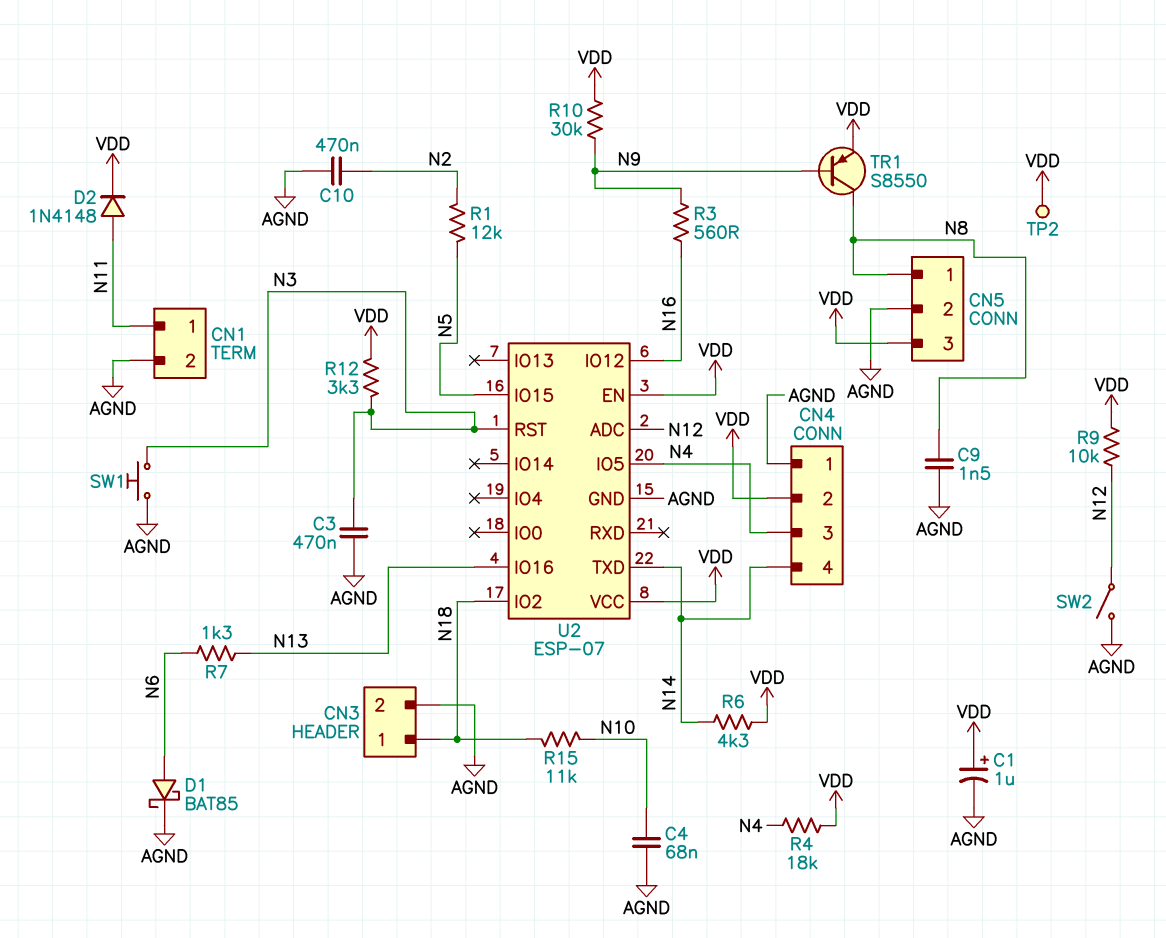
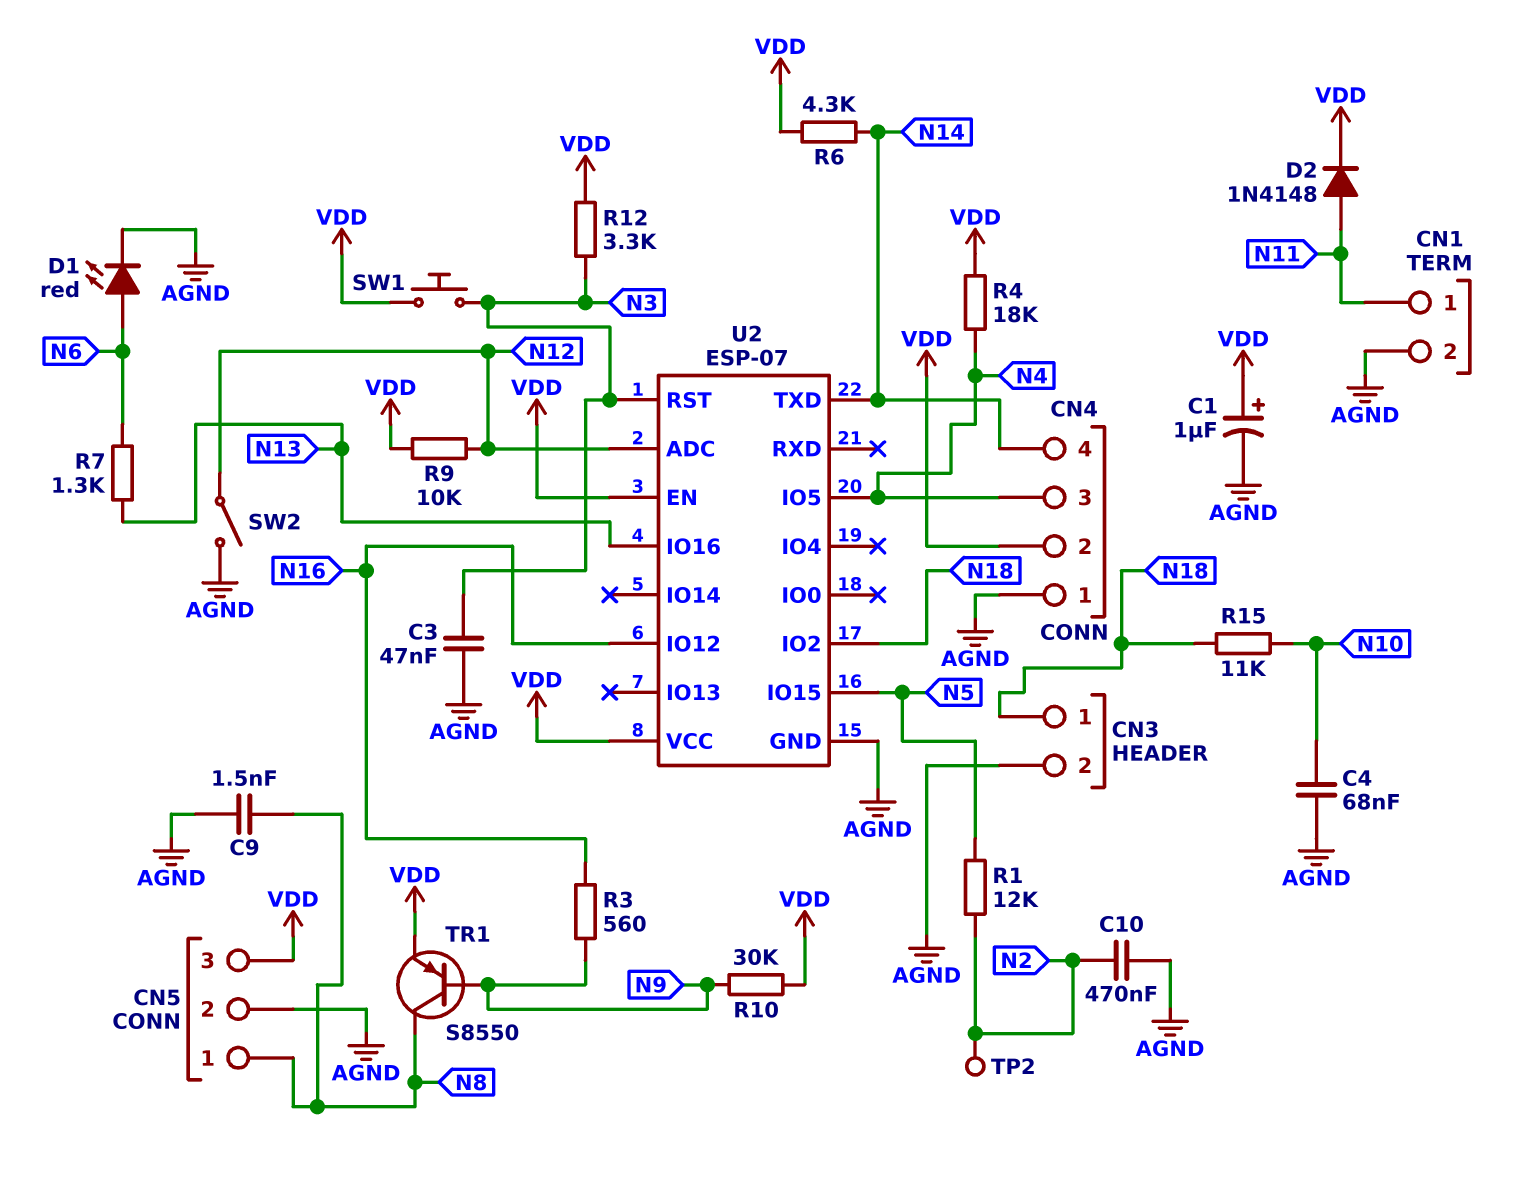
C3: 470nF (AGND, N3) -> 47nF (AGND, N3)
D1: schottky BAT85 (A N6, K AGND) -> LED red (A N6, K AGND)
SW1: button (AGND, N3) -> button (N3, VDD)
TP2: test point (VDD) -> test point (N2)

